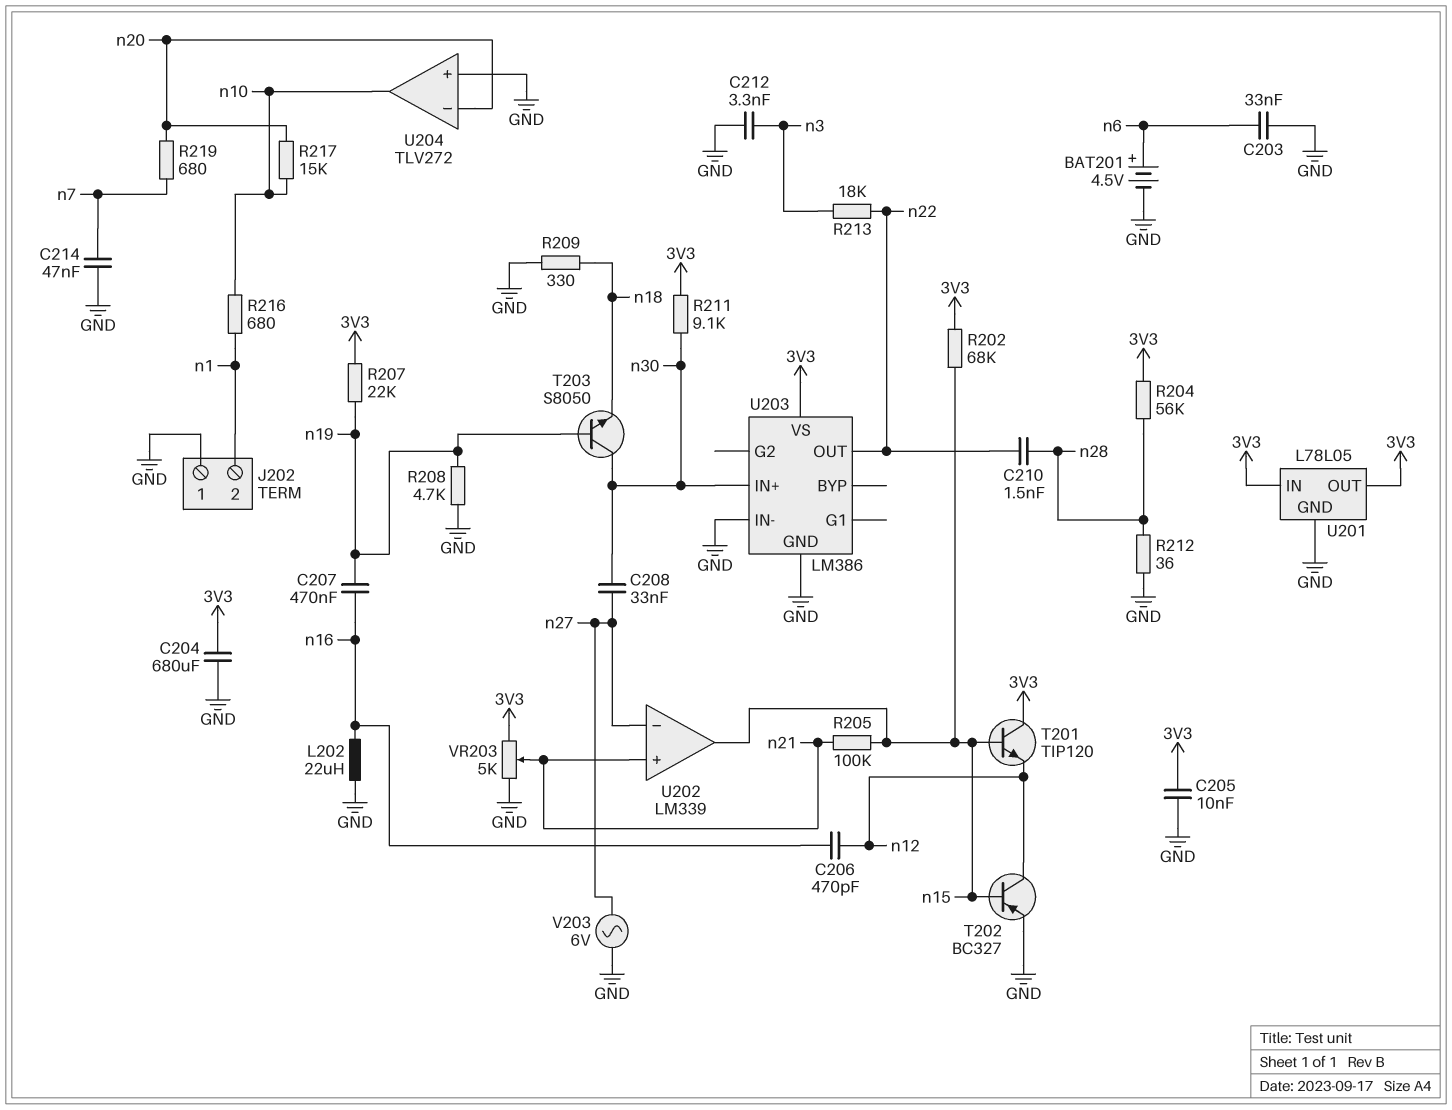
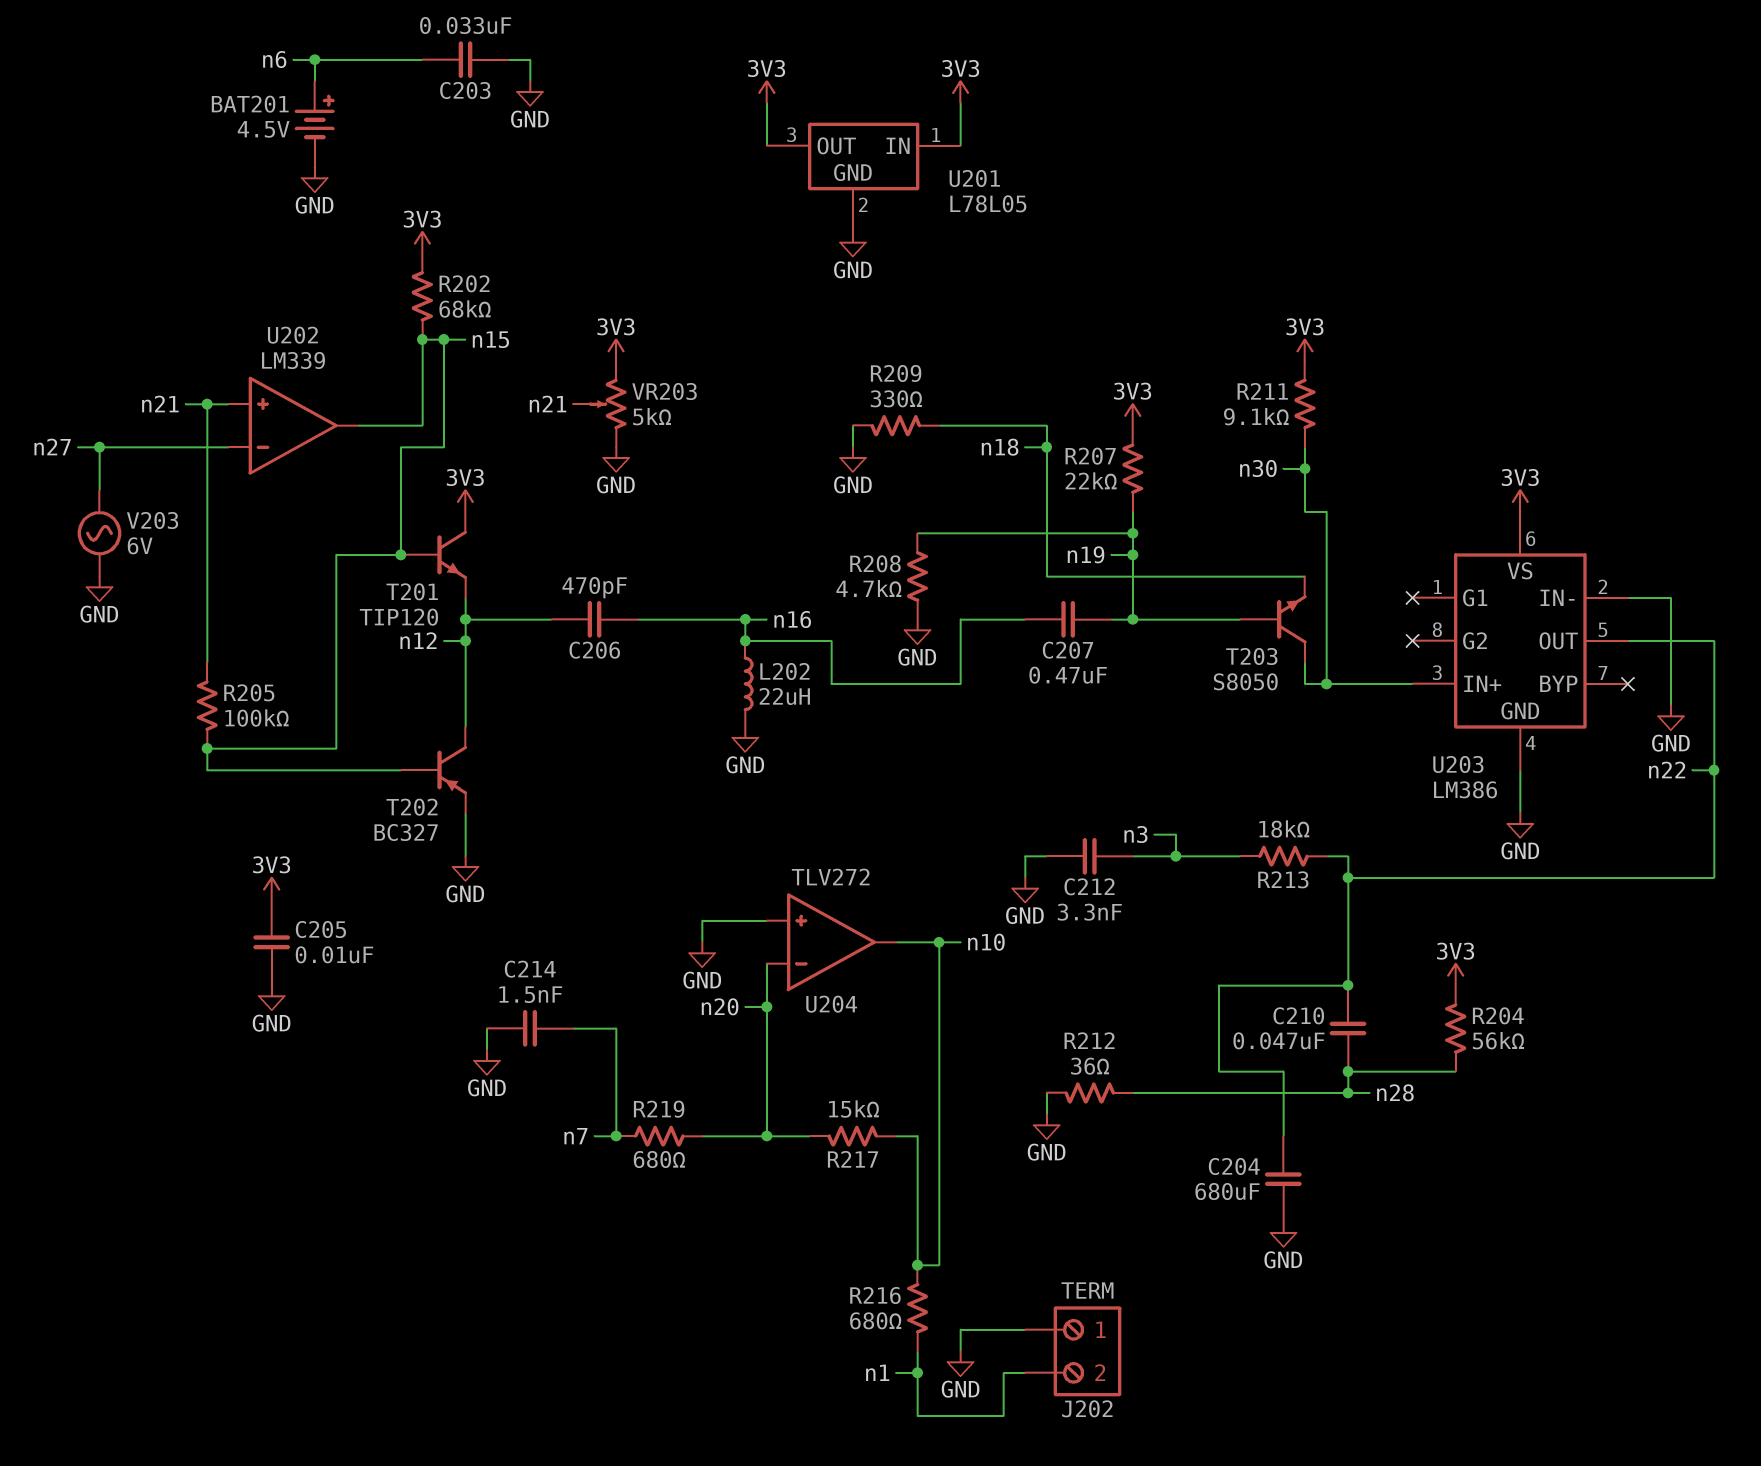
C204: 680uF (3V3, GND) -> 680uF (GND, n22)
C208: 33nF (n27, n30) -> none
C210: 1.5nF (n22, n28) -> 47nF (n22, n28)
C214: 47nF (GND, n7) -> 1.5nF (GND, n7)

